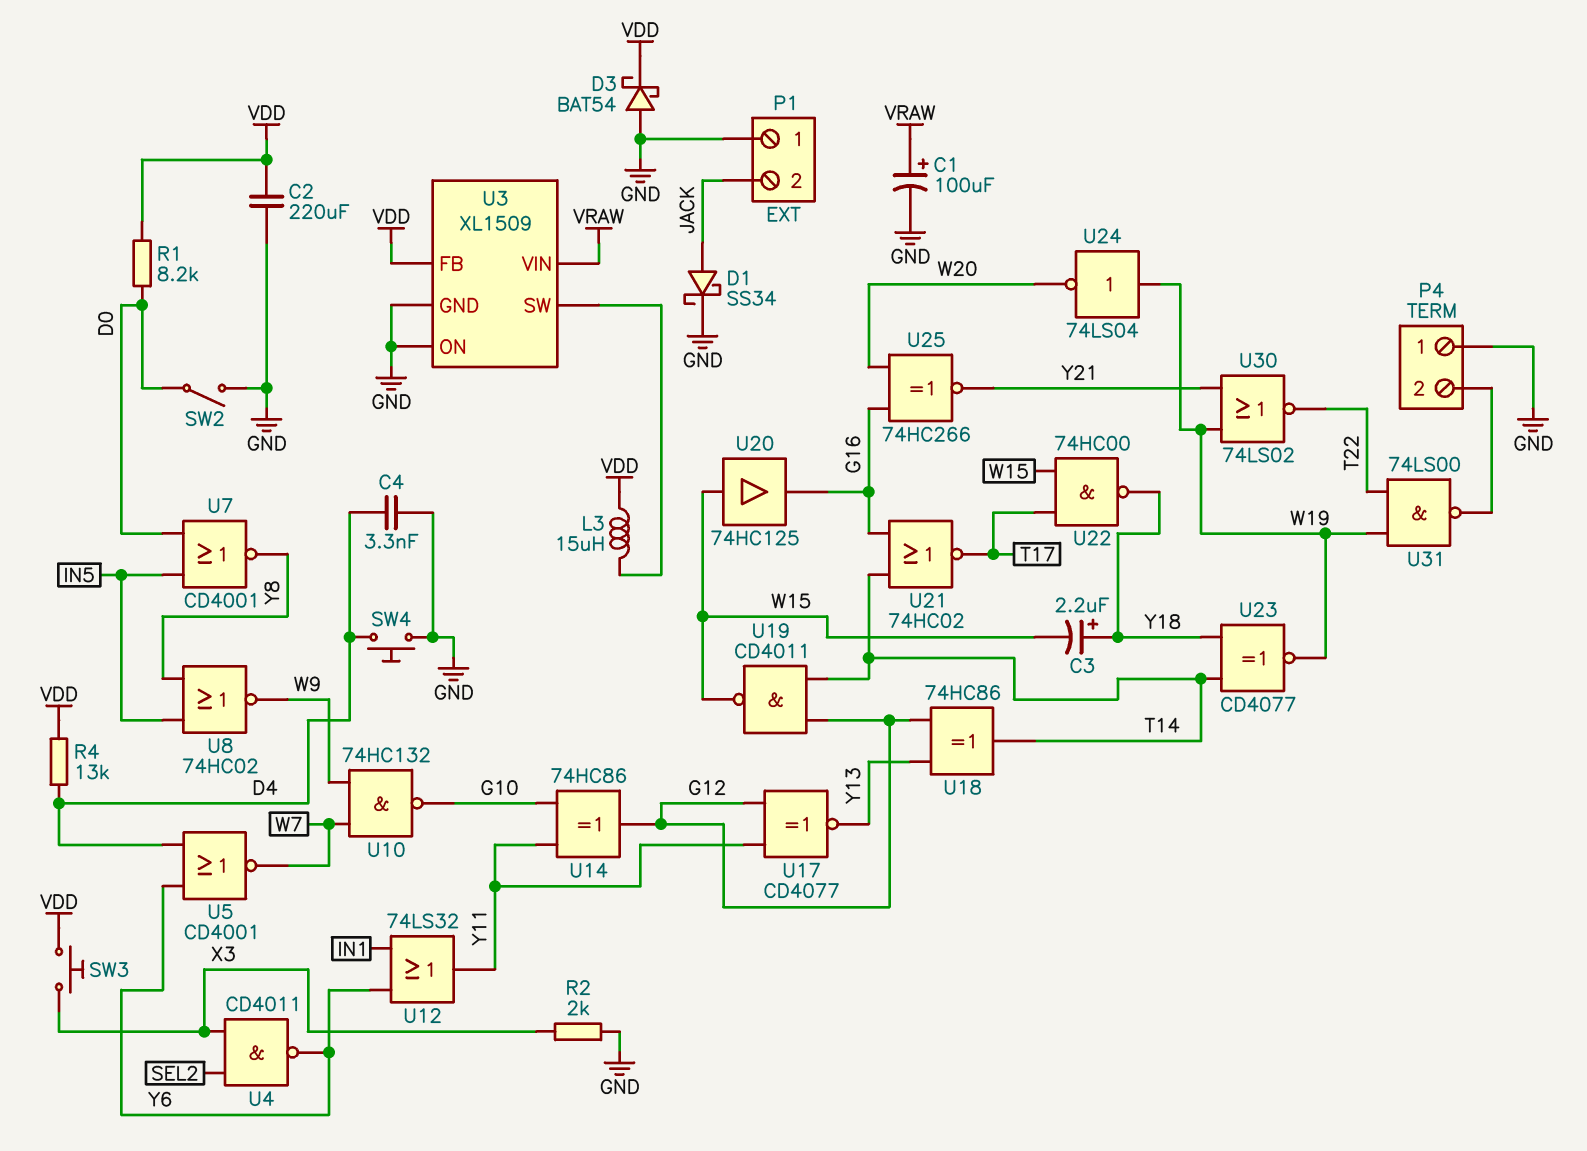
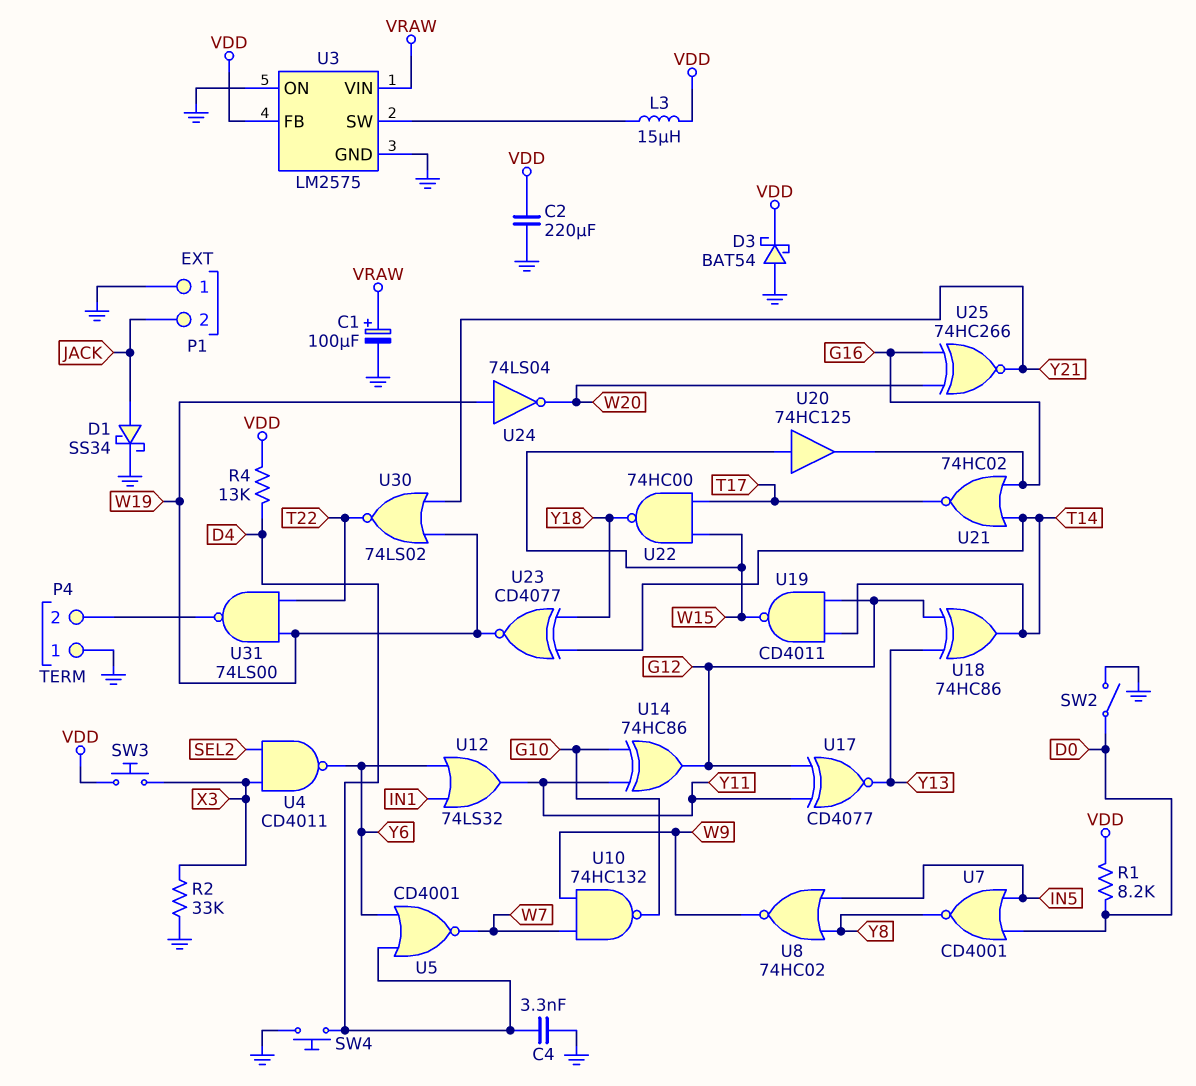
C3: 2.2uF (plus Y18, minus W15) -> none
R2: 2k (GND, X3) -> 33k (GND, X3)
U3: XL1509 -> LM2575

